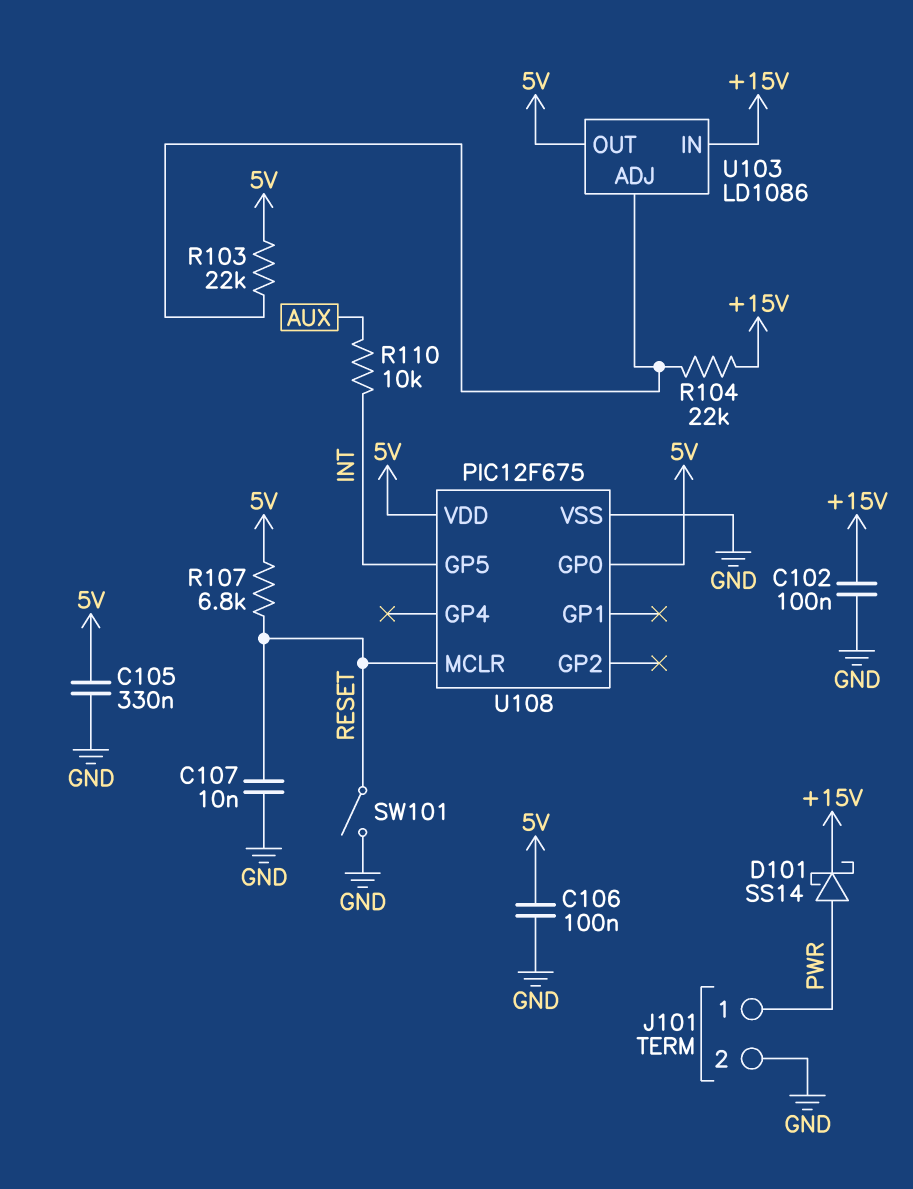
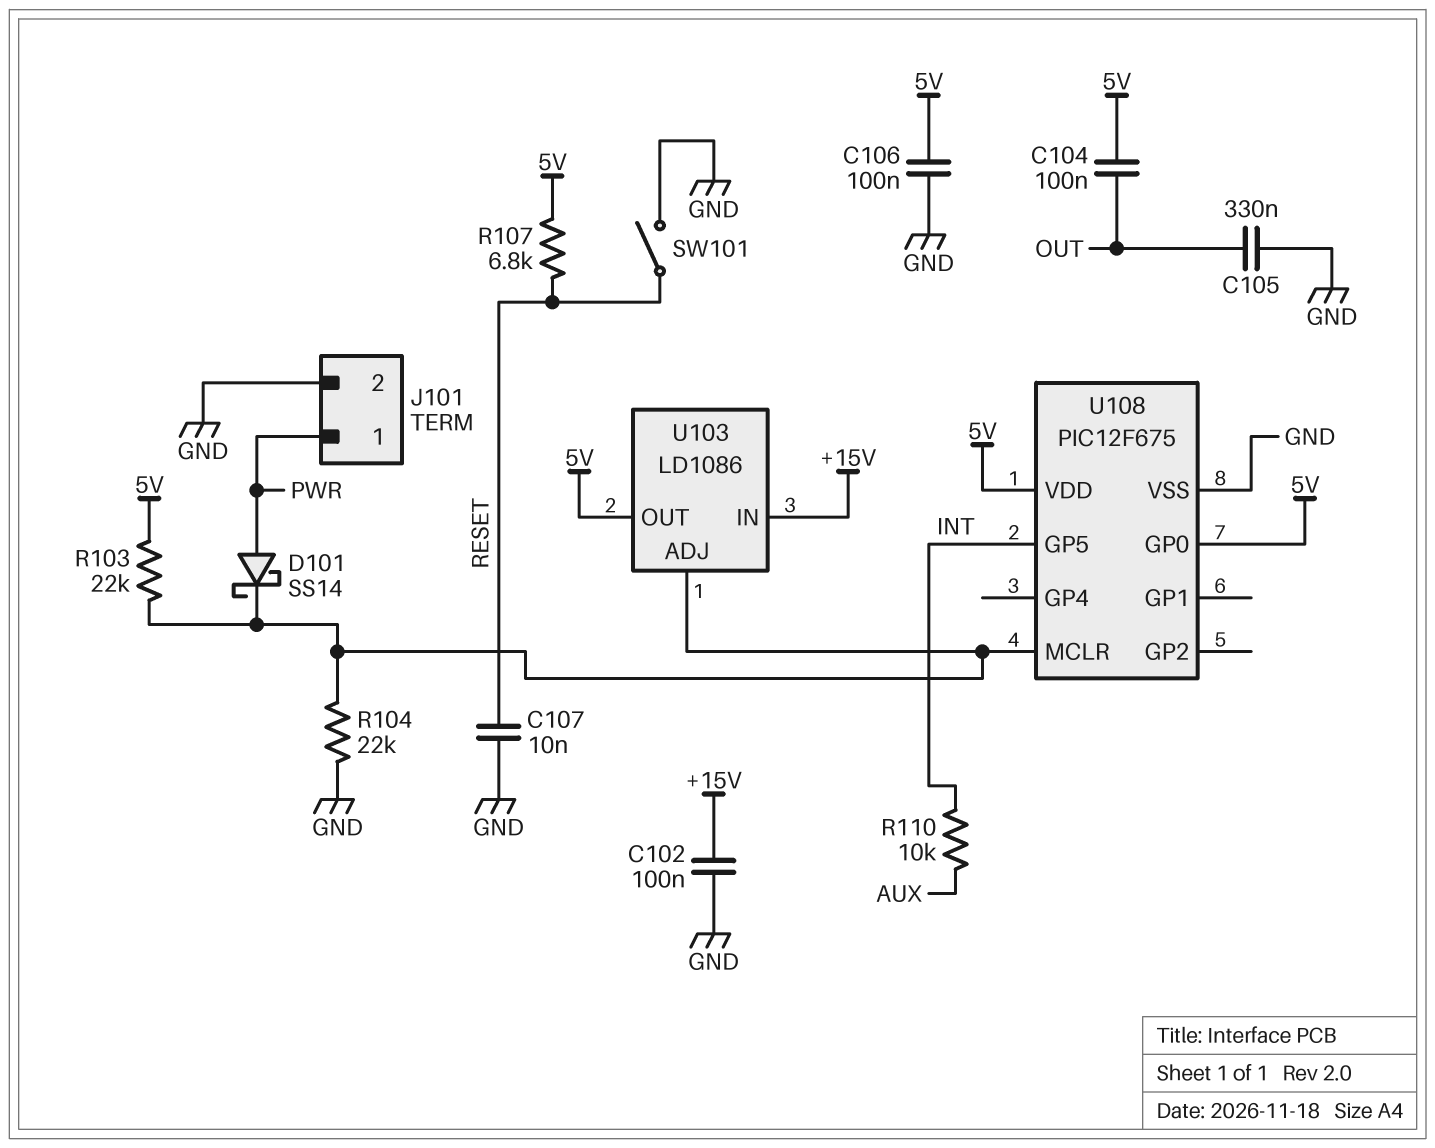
C104: none -> 100nF (5V, OUT)
C105: 330nF (5V, GND) -> 330nF (GND, OUT)
D101: schottky SS14 (A PWR, K +15V) -> schottky SS14 (A PWR, K U103/ADJ)
R104: 22k (+15V, U103/ADJ) -> 22k (GND, U103/ADJ)
U108 pin MCLR: RESET -> U103/ADJ

